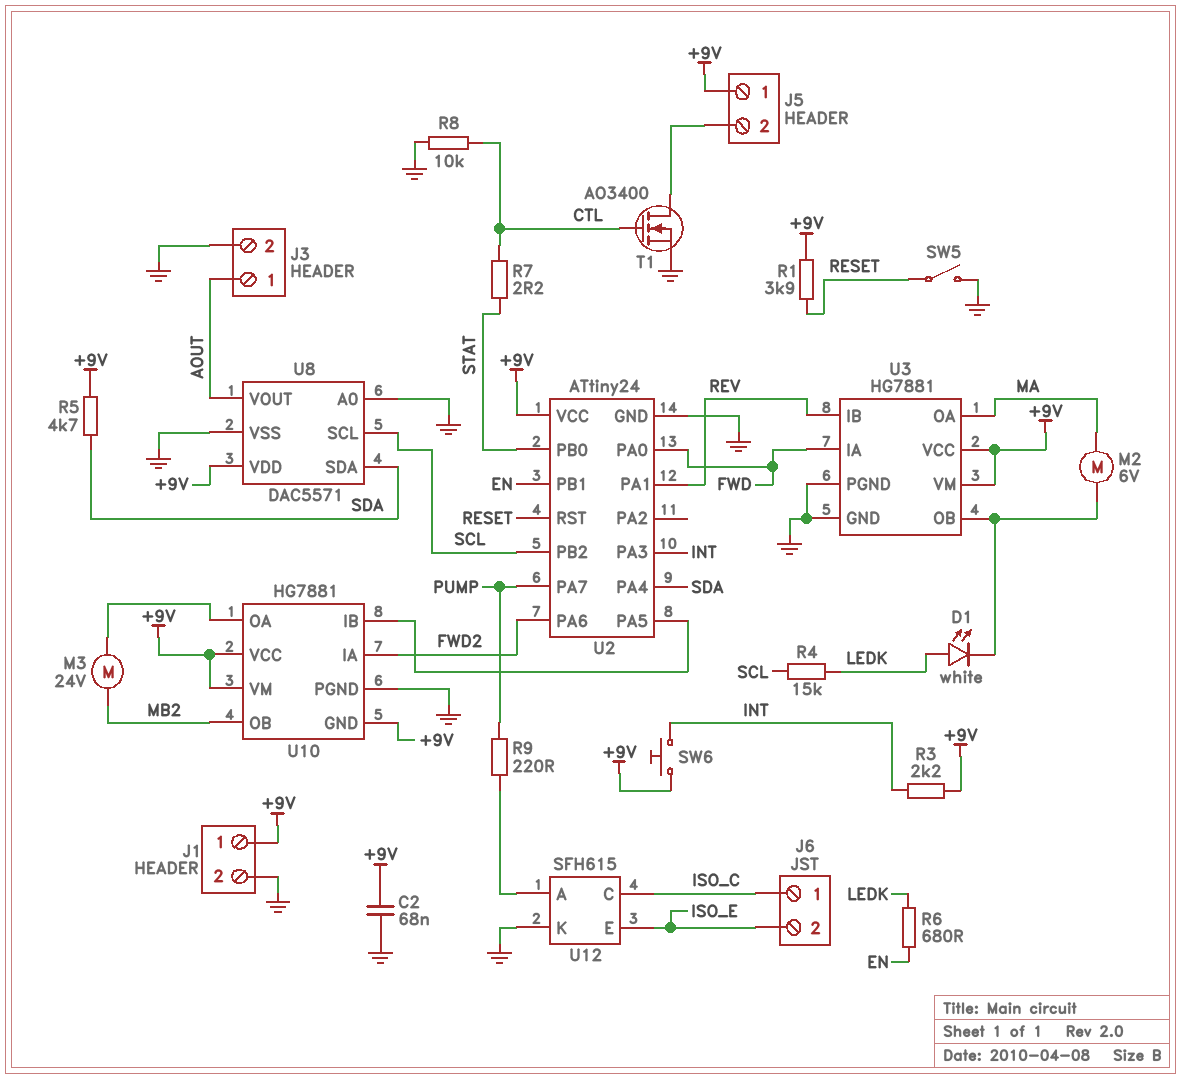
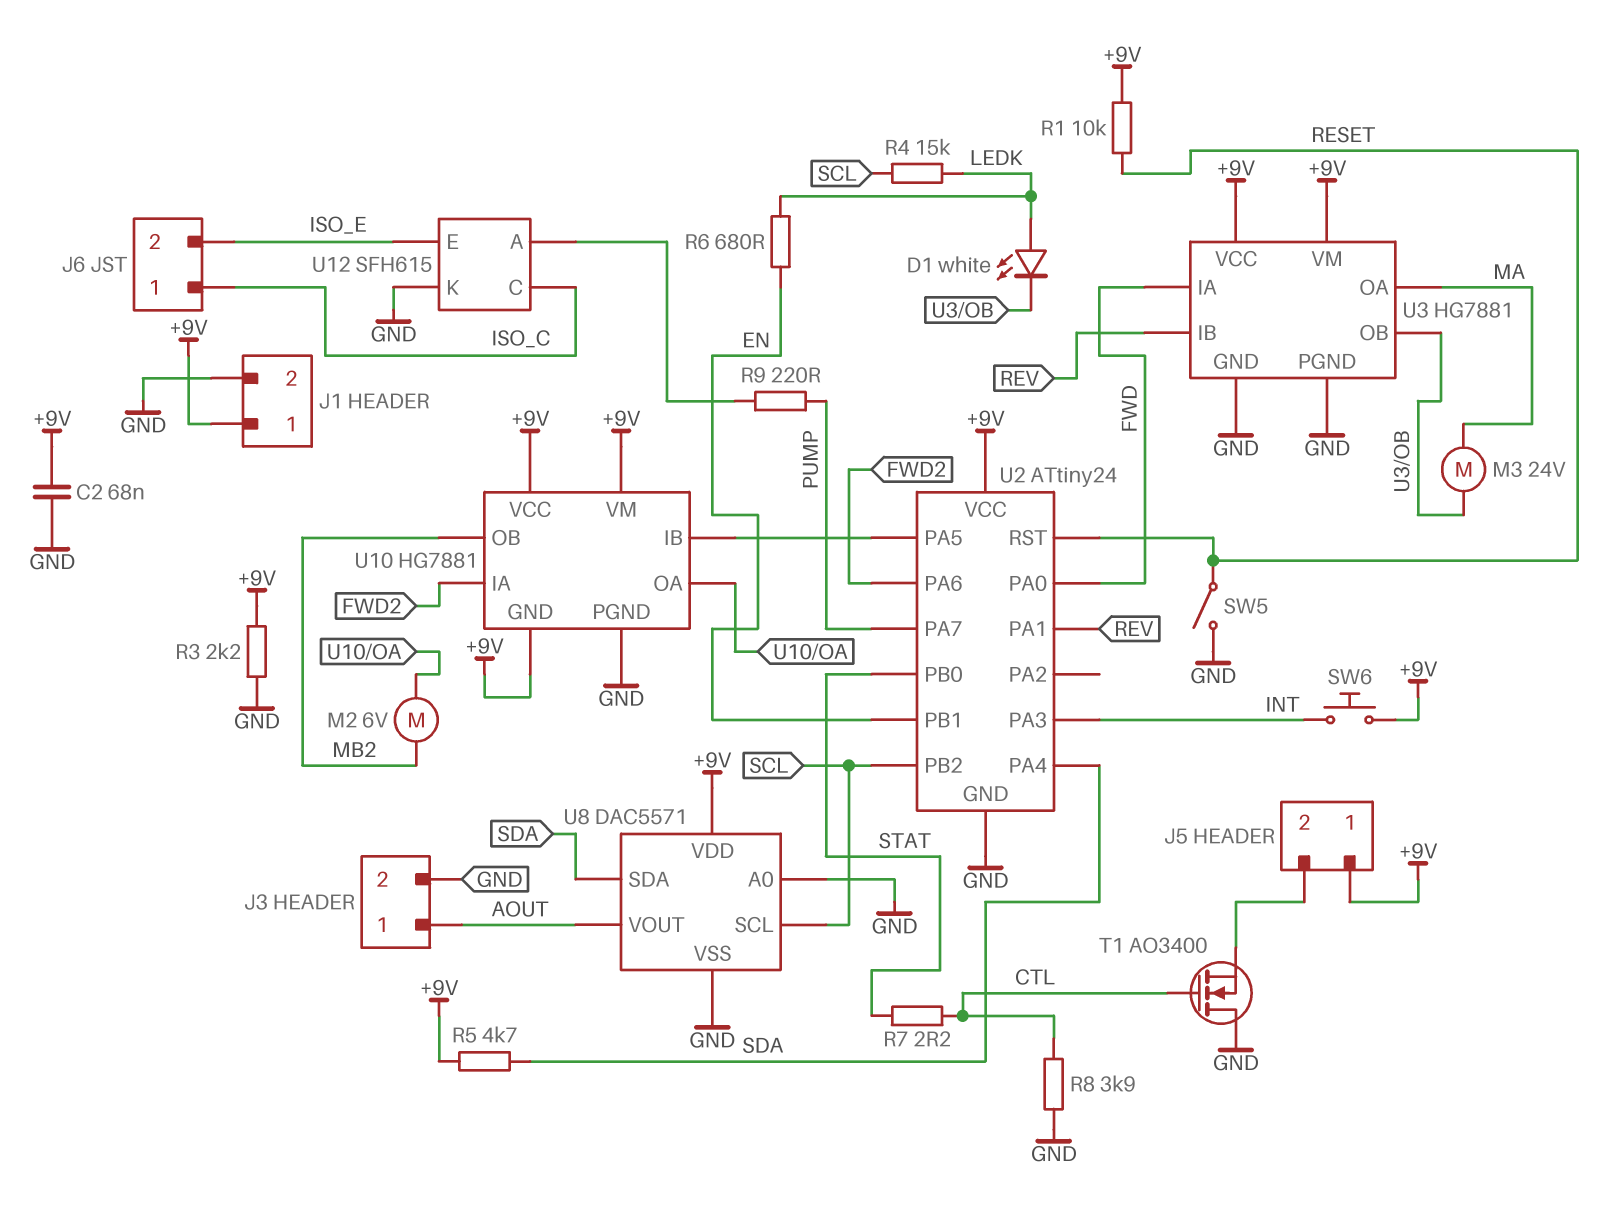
M2: motor 6V (MA, U3/OB) -> motor 6V (MB2, U10/OA)
M3: motor 24V (MB2, U10/OA) -> motor 24V (MA, U3/OB)
R1: 3.9k (+9V, RESET) -> 10k (+9V, RESET)
R3: 2.2k (+9V, INT) -> 2.2k (+9V, GND)
R8: 10k (CTL, GND) -> 3.9k (CTL, GND)
T1: NMOS AO3400 (G CTL, D J5/2, S GND) -> NMOS AO3400 (G CTL, D GND, S J5/2)

